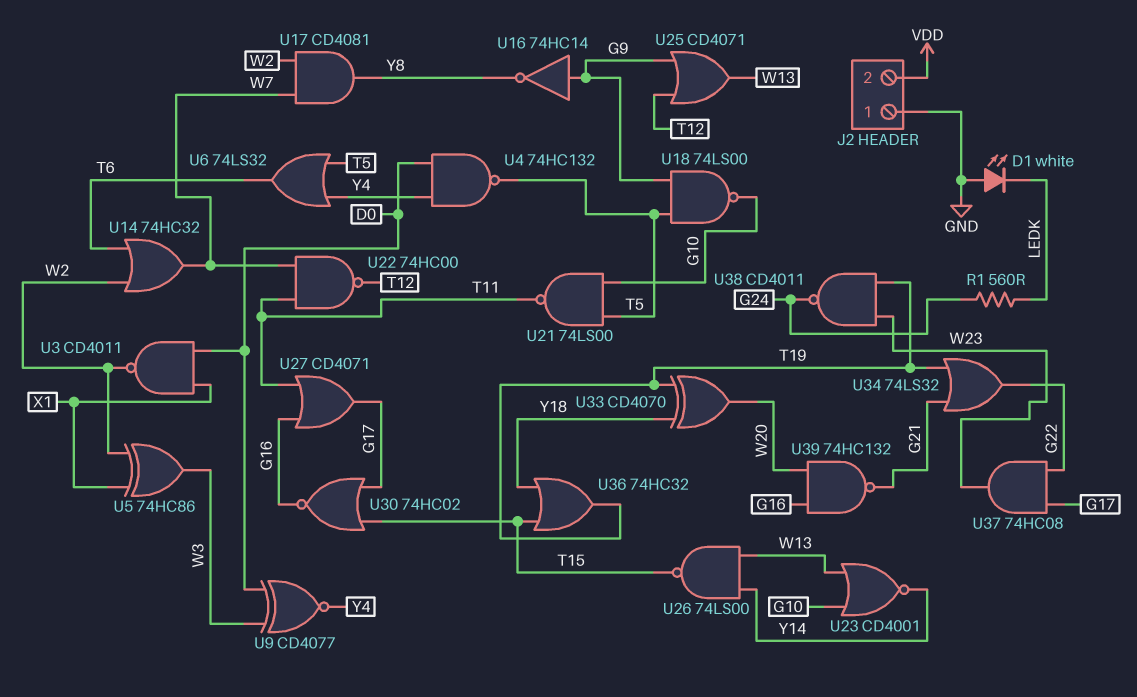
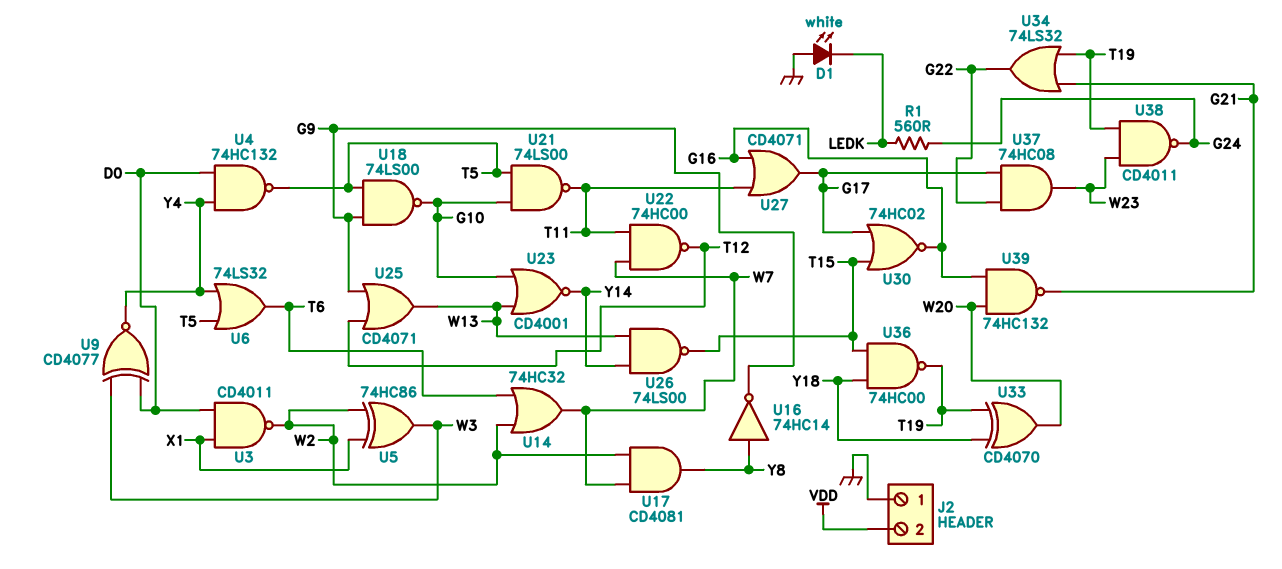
U16: NOT 74HC14 (in G9, out Y8) -> NOT 74HC14 (in Y8, out G9)
U36: OR 74HC32 (in T15, in Y18, out T19) -> NAND 74HC00 (in T15, in Y18, out T19)

